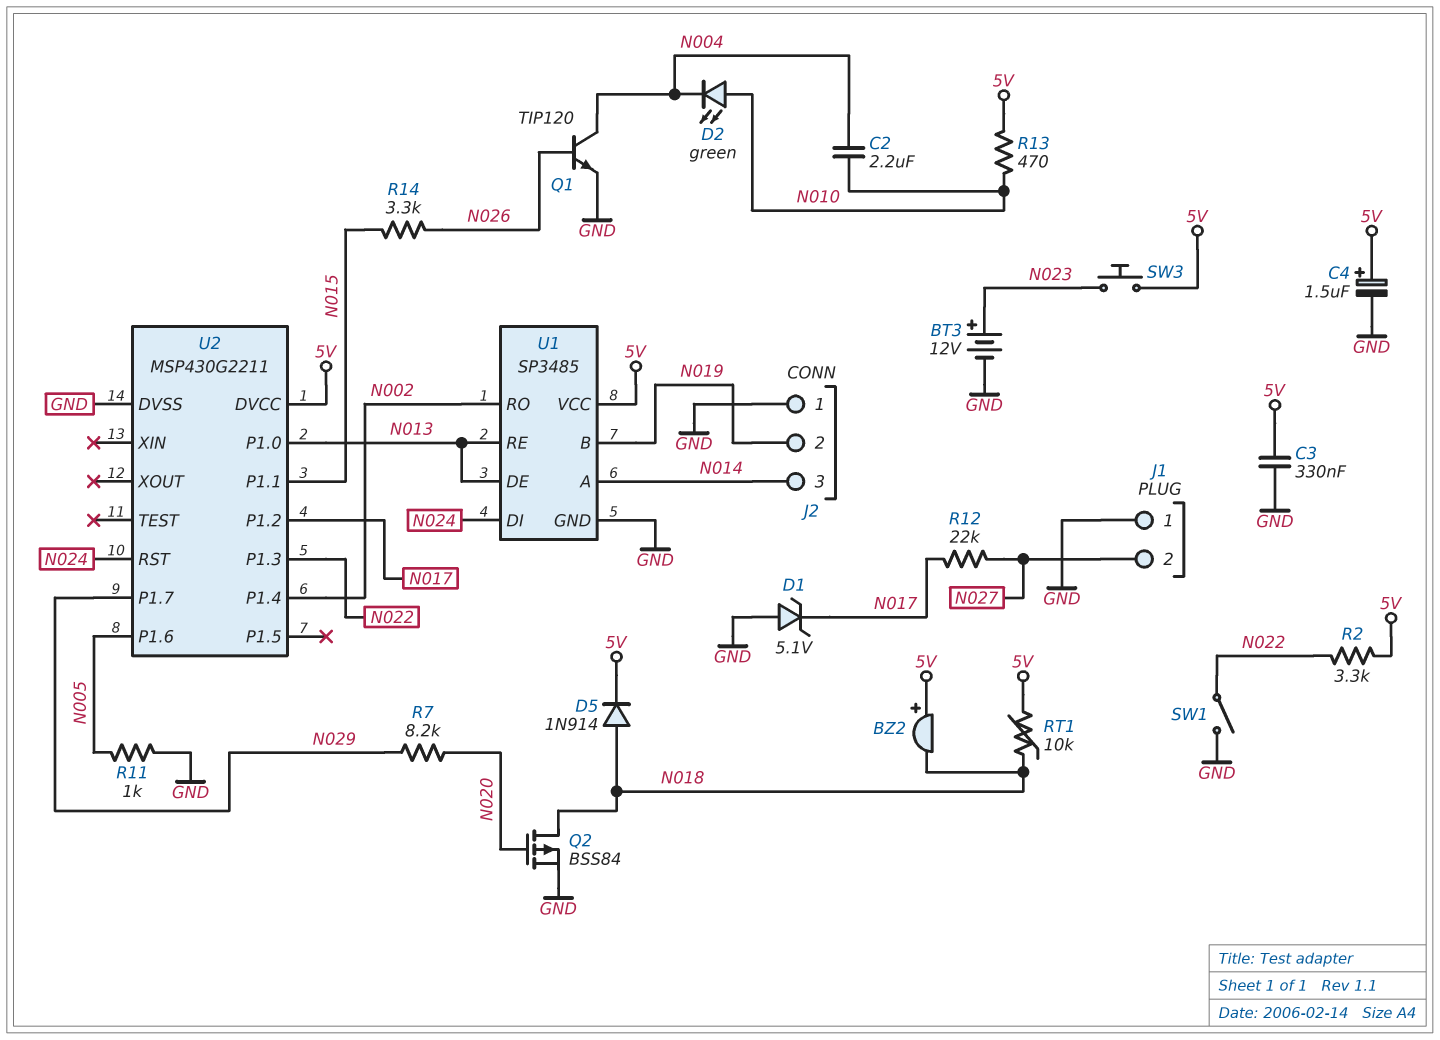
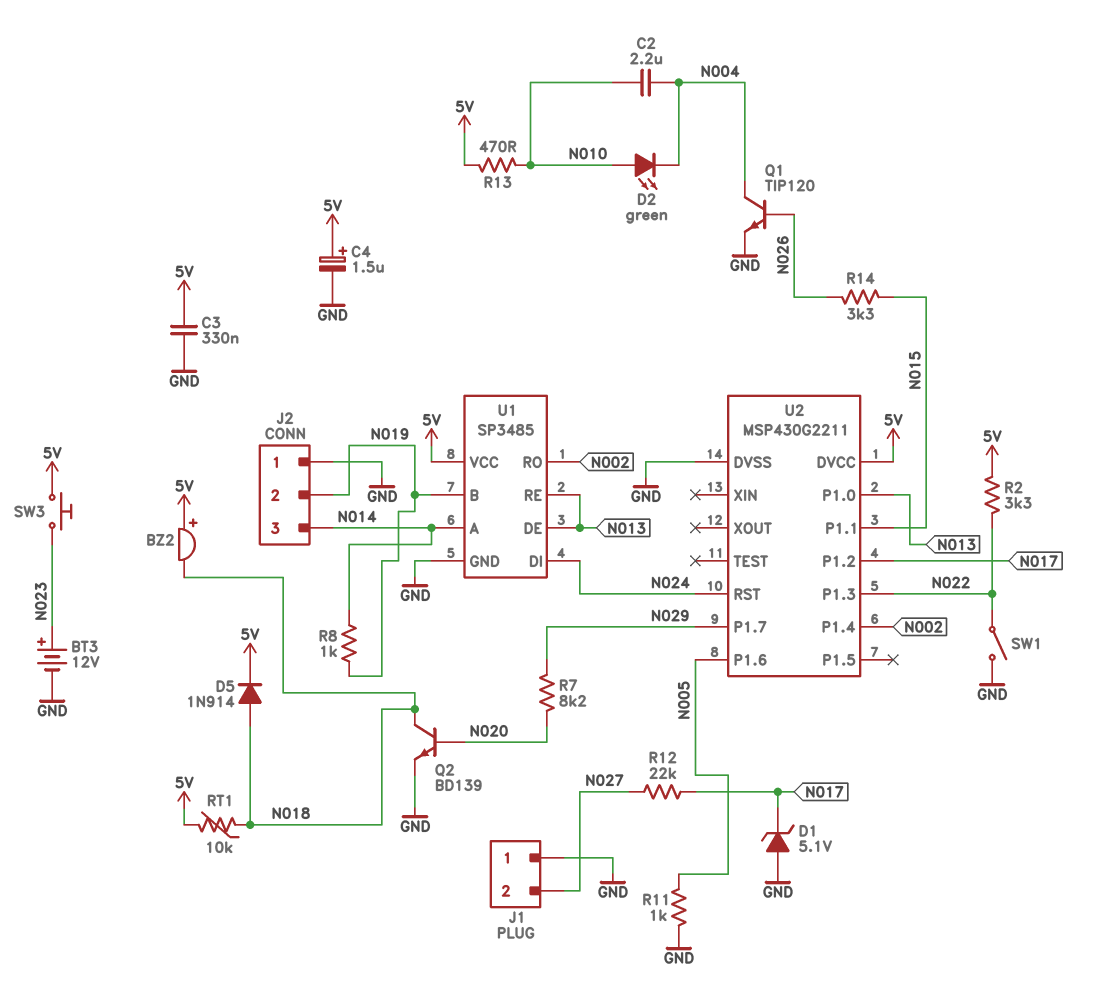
Q2: PMOS BSS84 (G N020, D N018, S GND) -> NPN BD139 (B N020, C N018, E GND)
R8: none -> 1k (N014, N019)

